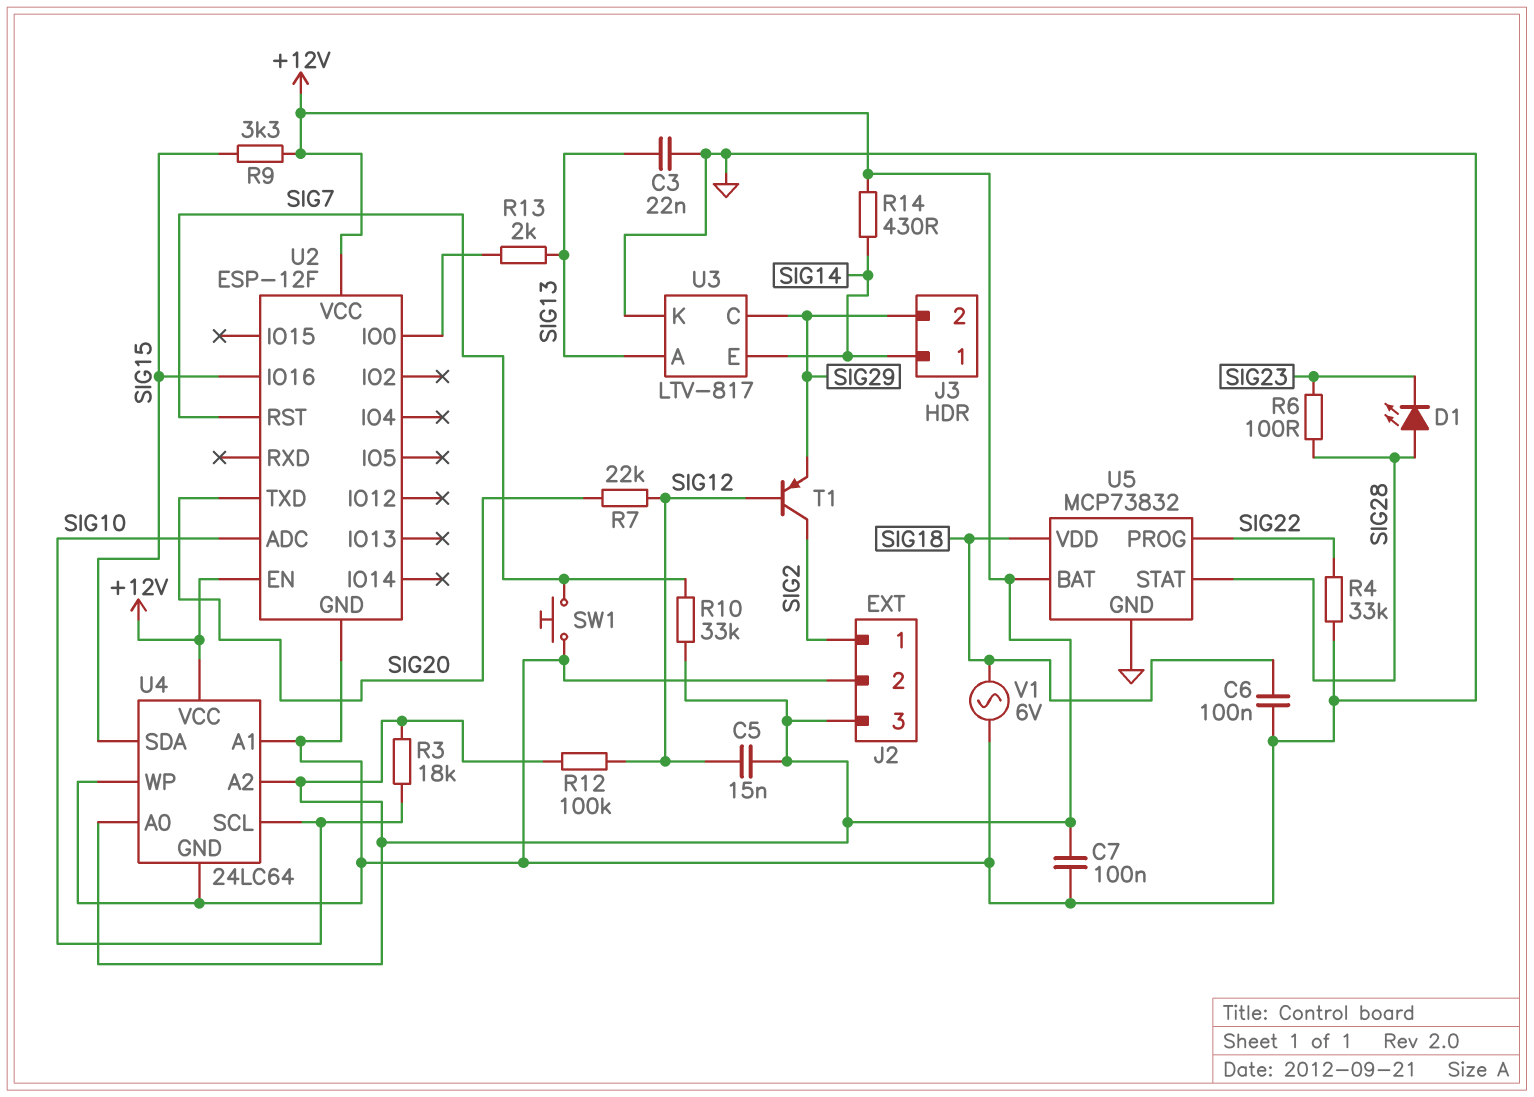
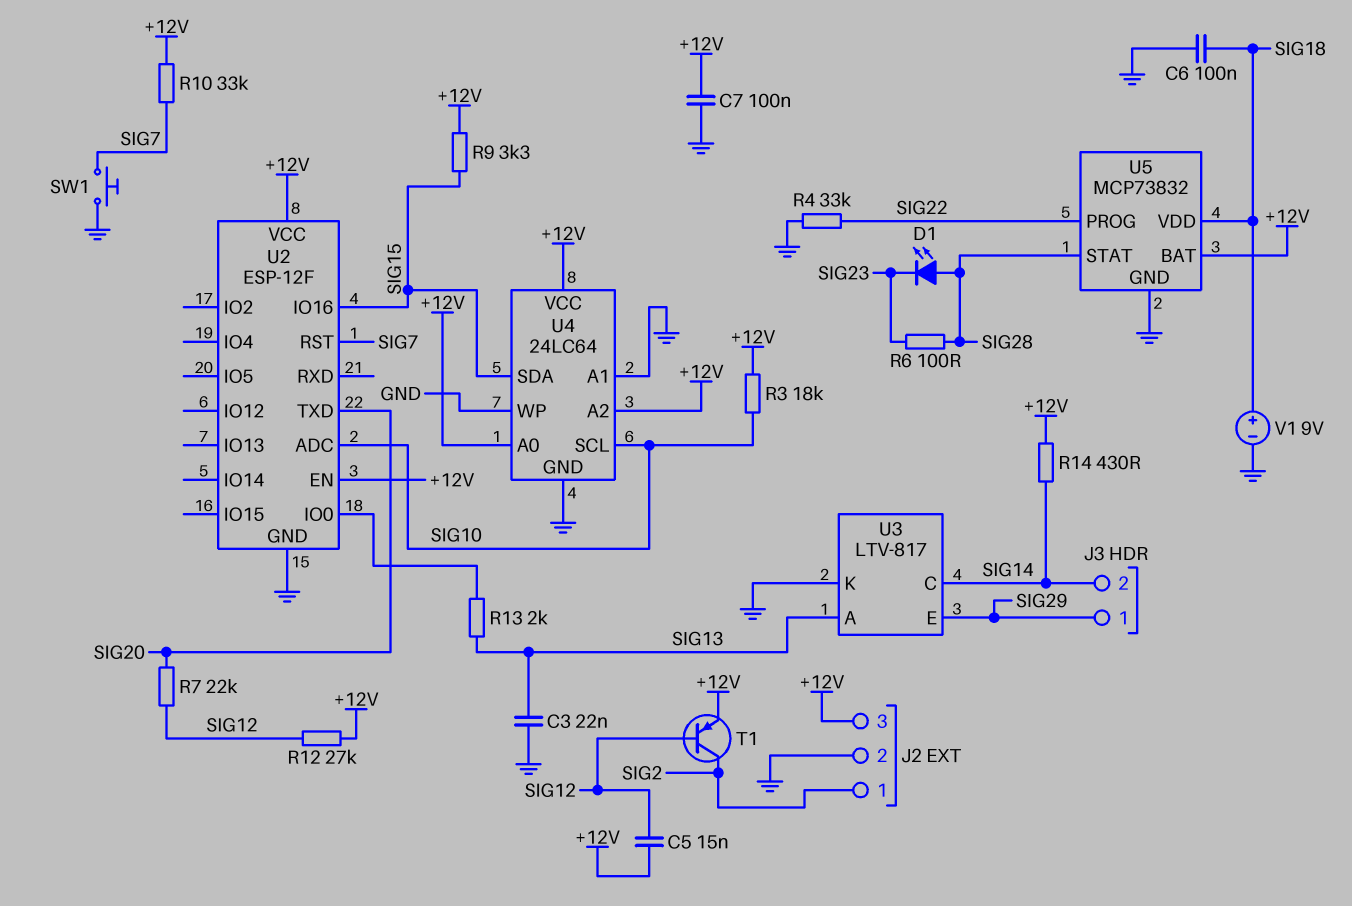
J3 pin 1: SIG14 -> SIG29
J3 pin 2: SIG29 -> SIG14
R12: 100k (+12V, SIG12) -> 27k (+12V, SIG12)
T1: PNP (B SIG12, C SIG2, E SIG29) -> PNP (B SIG12, C SIG2, E +12V)
U3 pin C: SIG29 -> SIG14
U3 pin E: SIG14 -> SIG29
V1: AC 6V (GND, SIG18) -> 9V (plus SIG18, minus GND)

